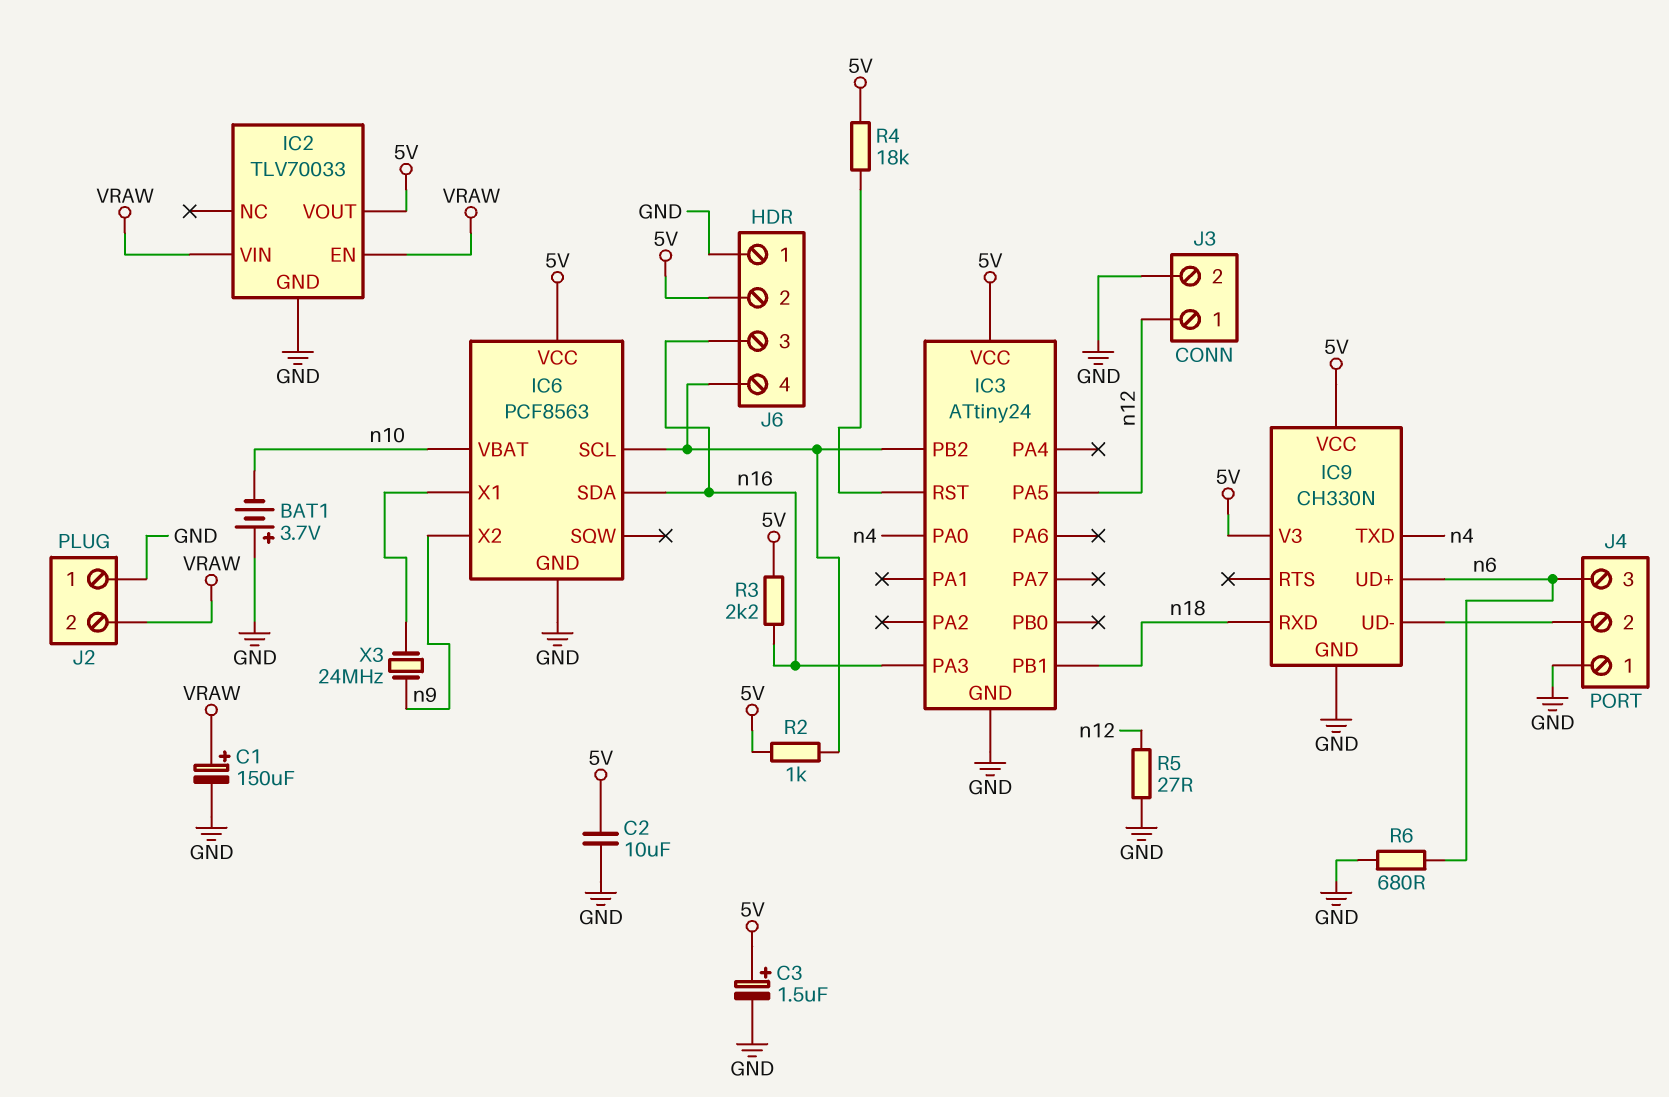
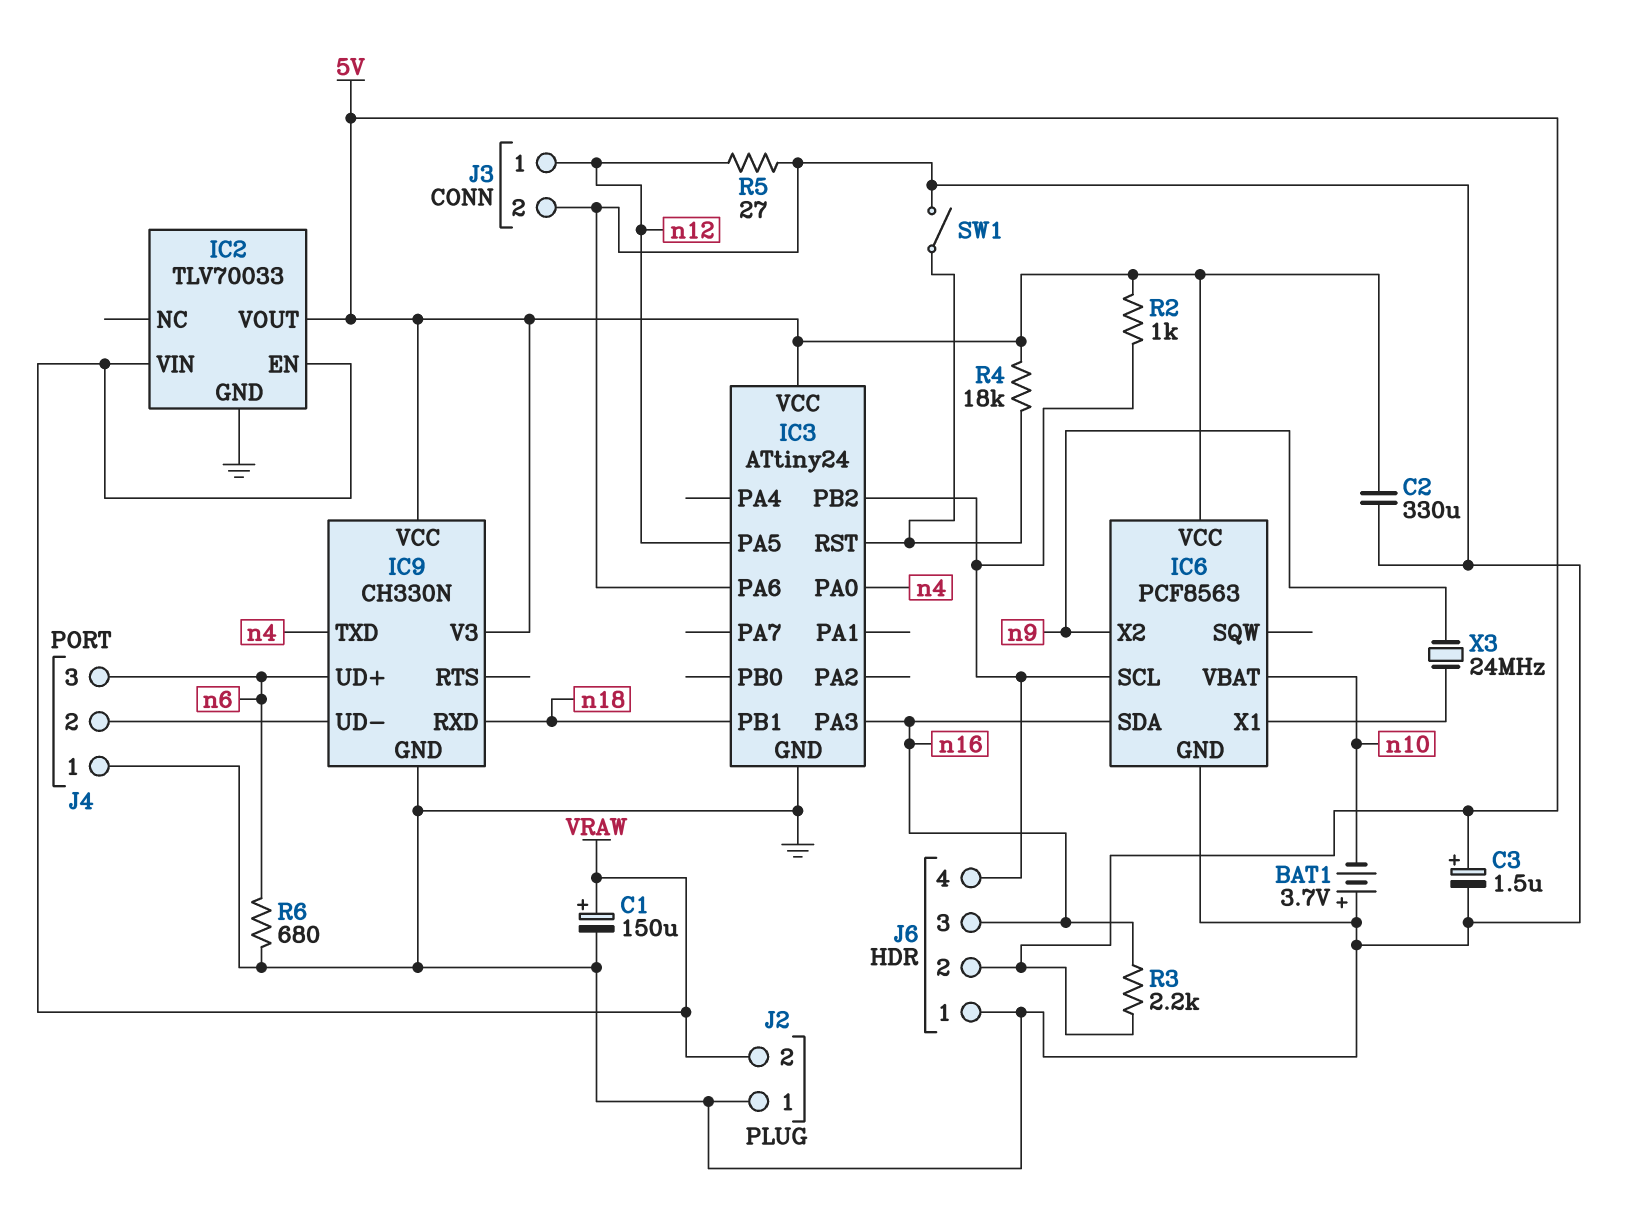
C2: 10uF (5V, GND) -> 330uF (5V, GND)
IC3 pin PA6: none -> GND
SW1: none -> switch (GND, IC3/RST)

